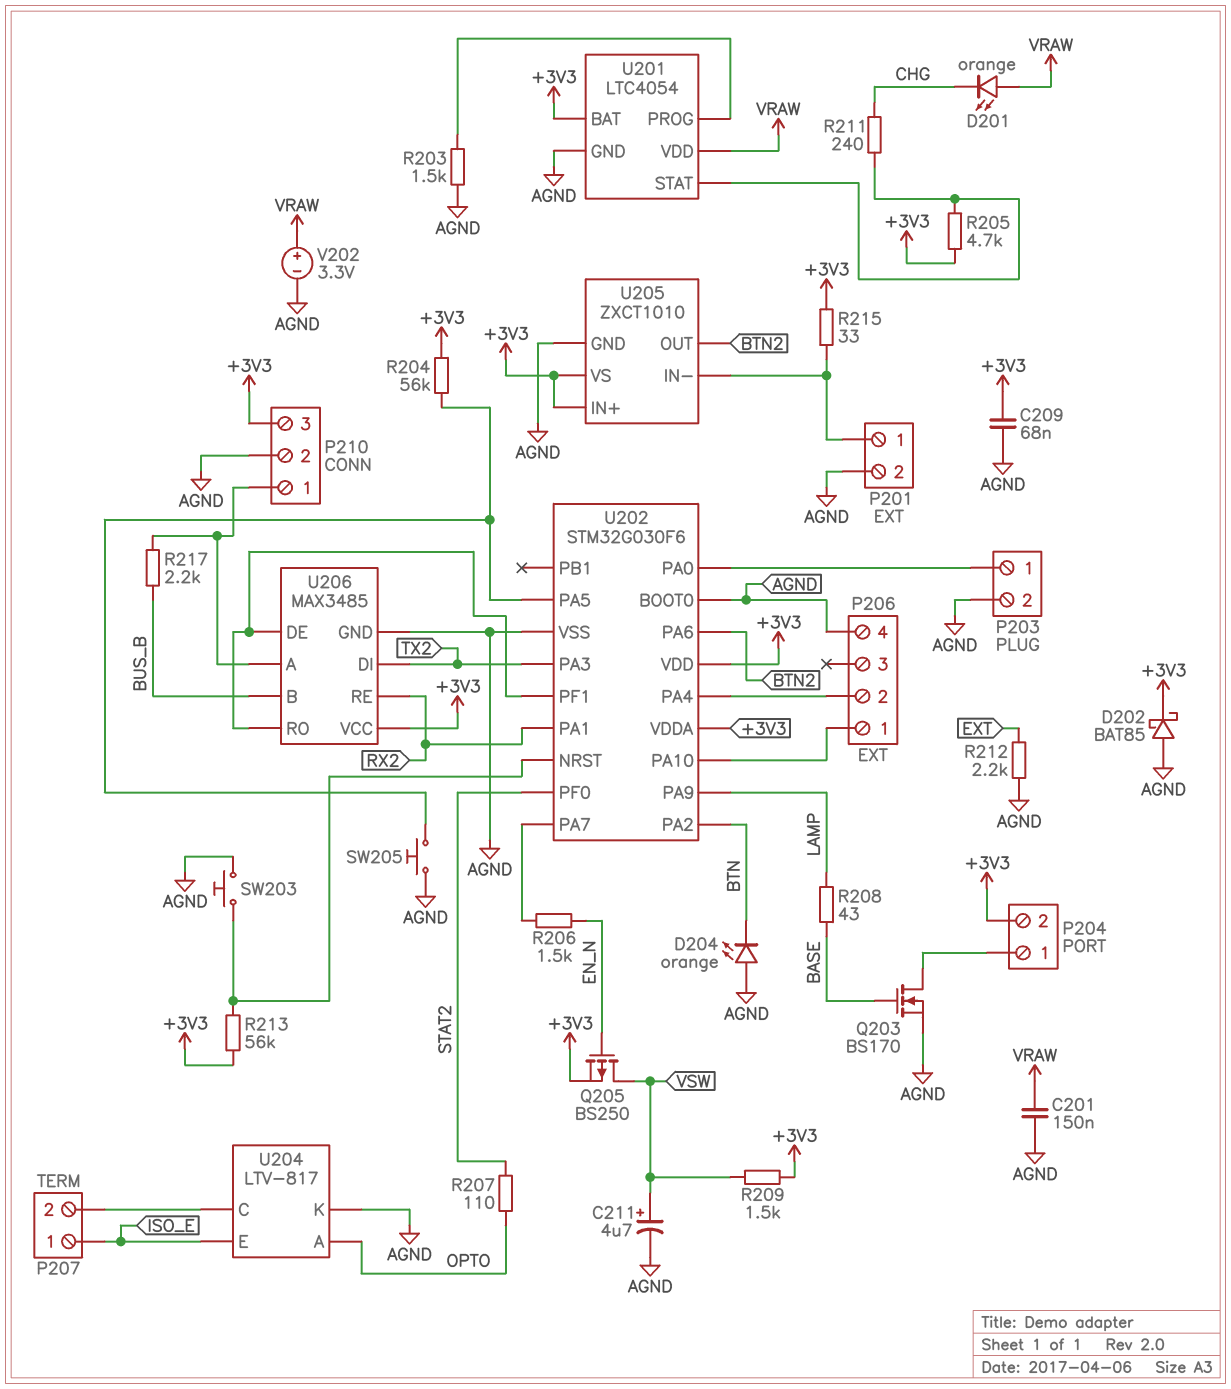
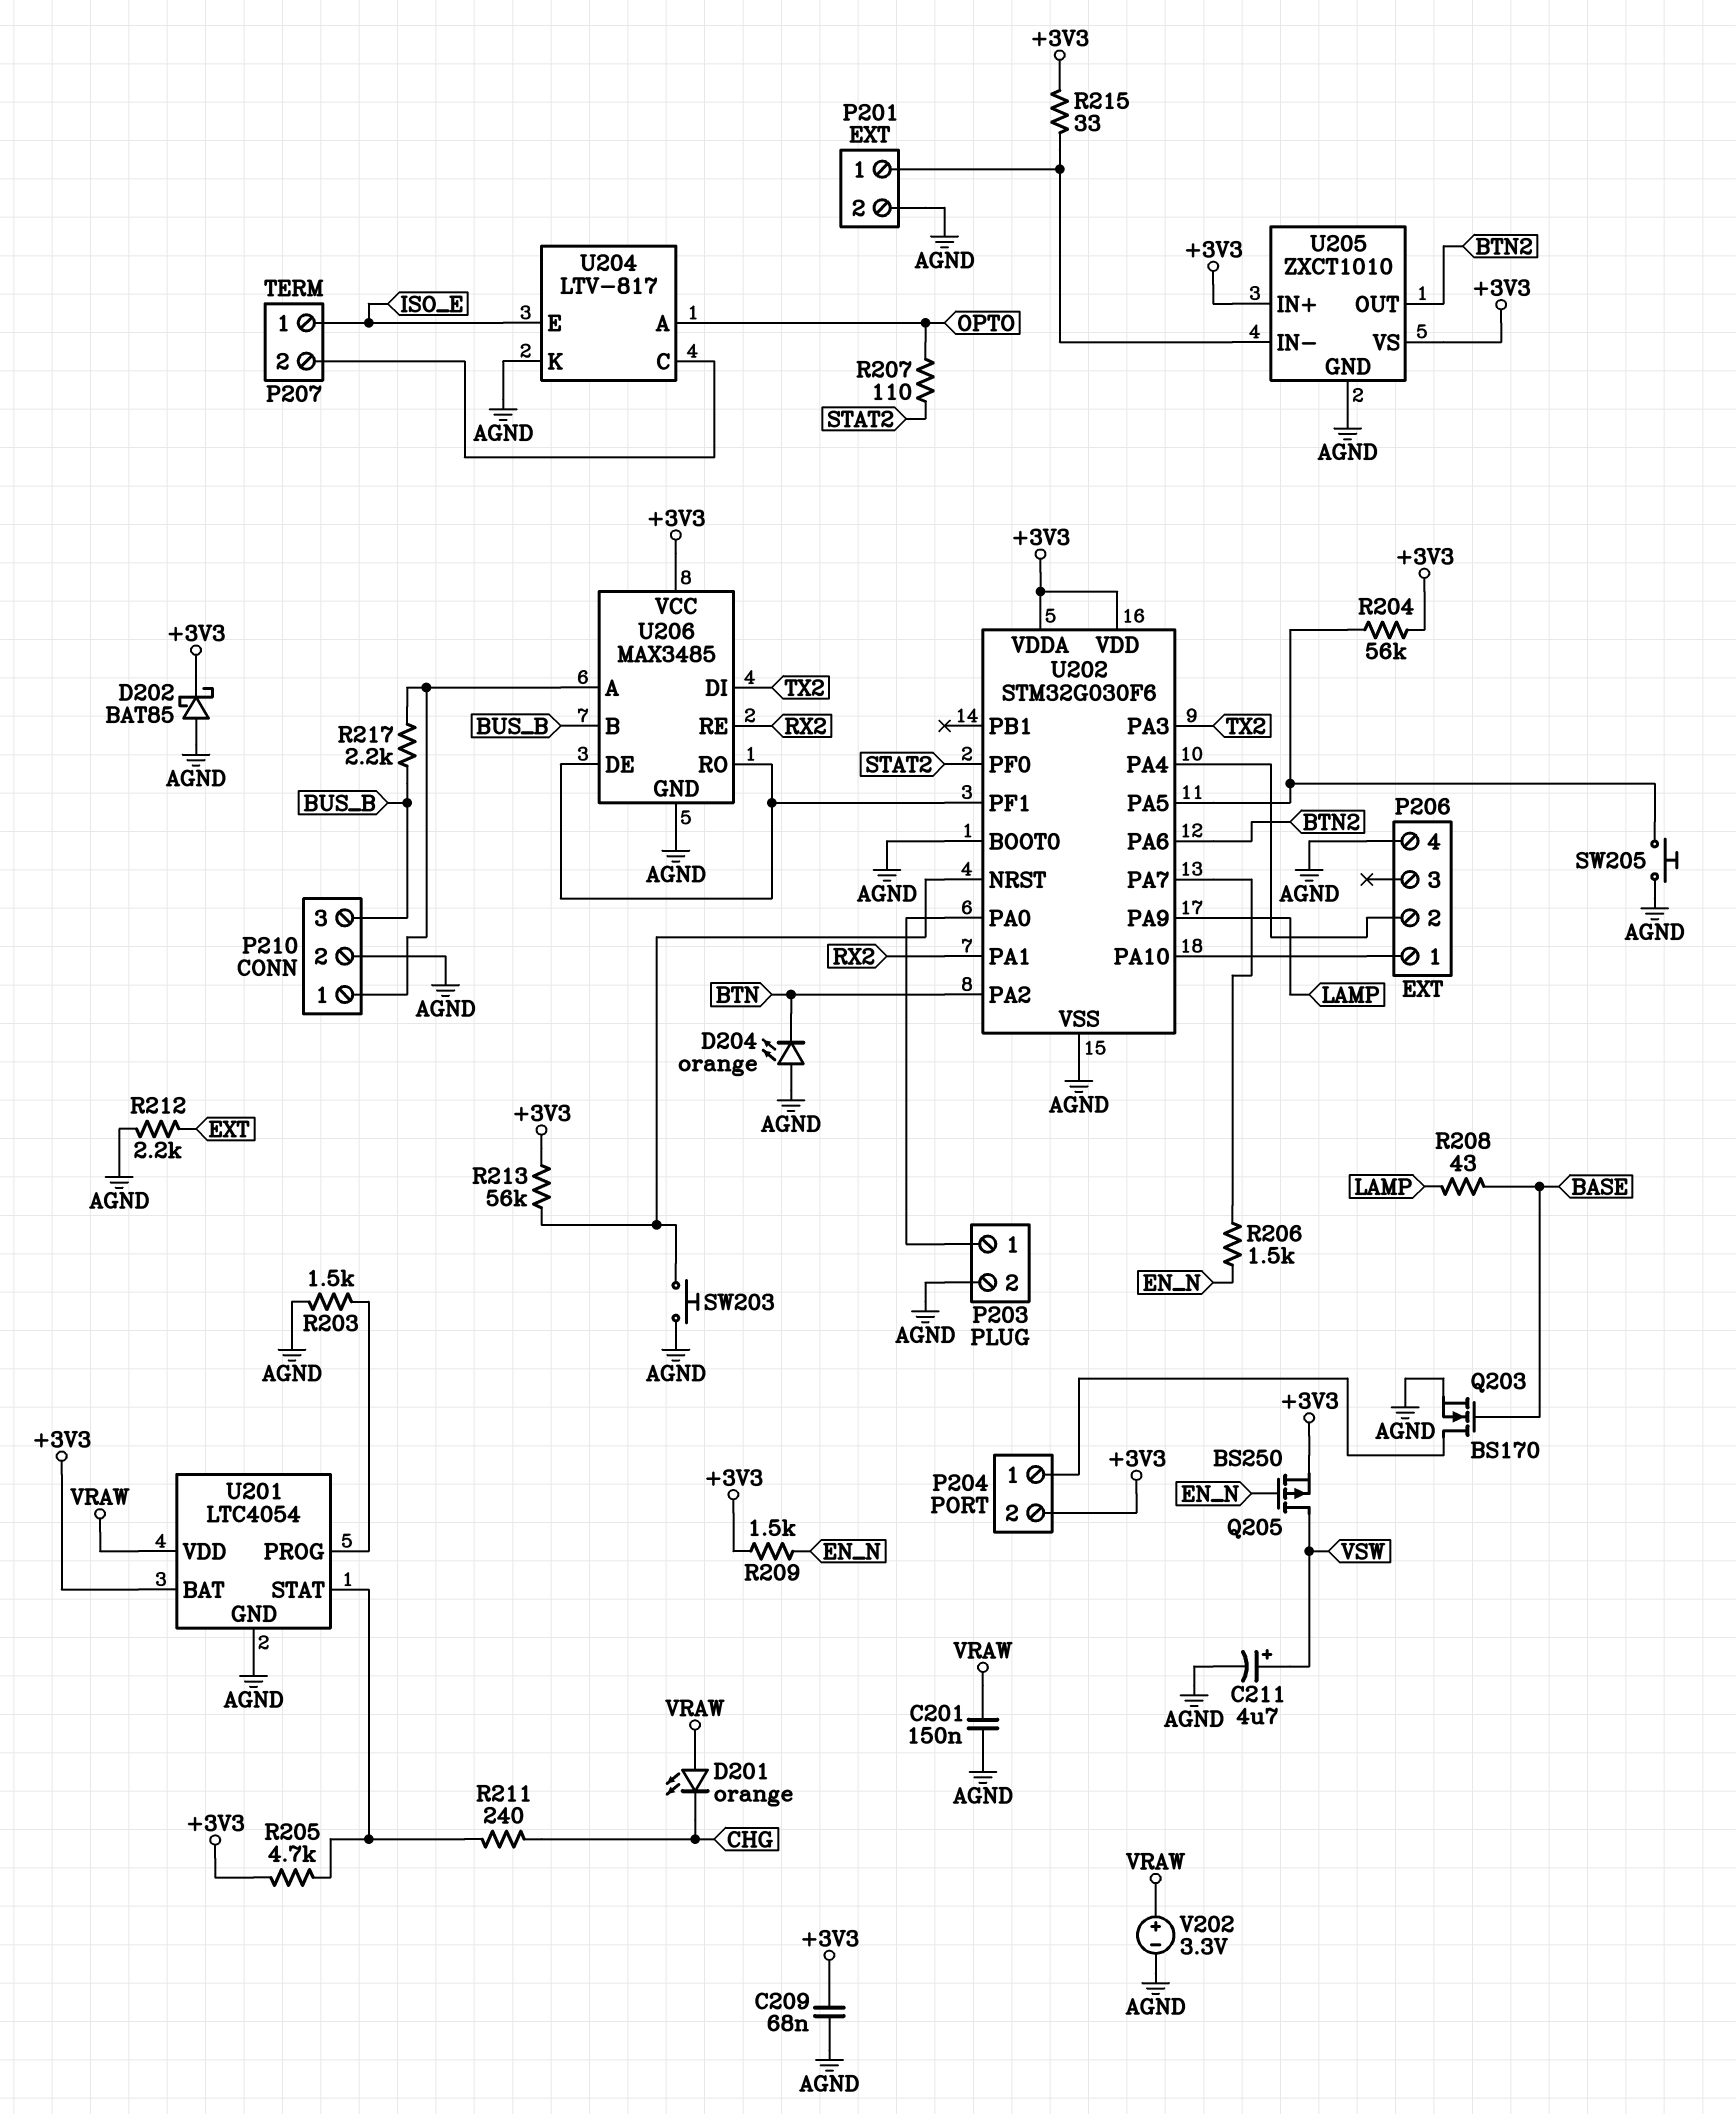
P210 pin 3: +3V3 -> BUS_B
R209: 1.5k (+3V3, VSW) -> 1.5k (+3V3, EN_N)

